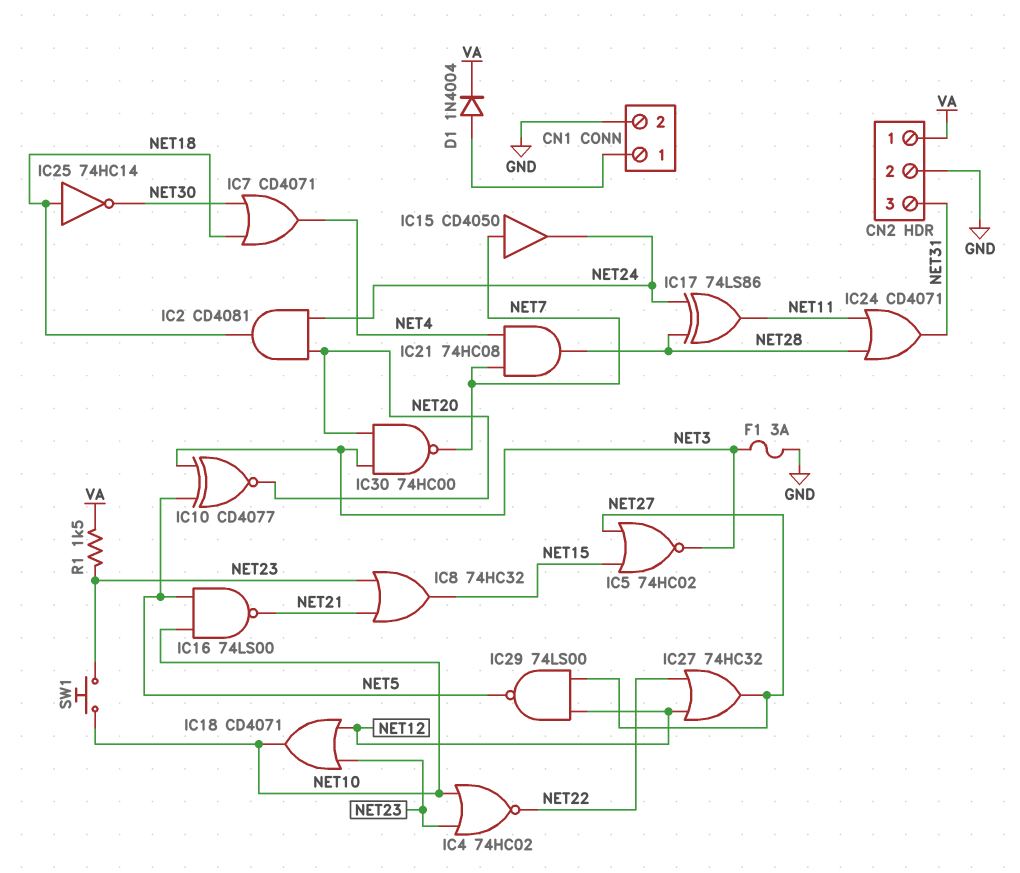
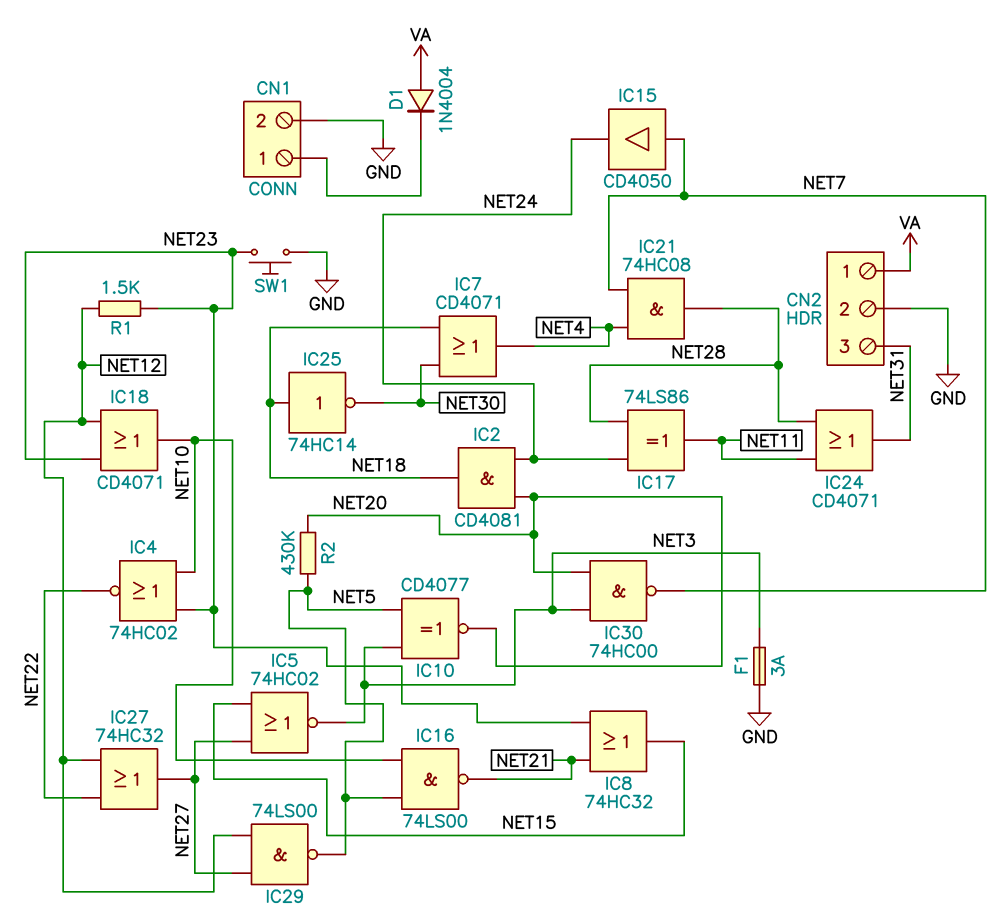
D1: diode 1N4004 (A CN1/1, K VA) -> diode 1N4004 (A VA, K CN1/1)
R1: 1.5k (NET23, VA) -> 1.5k (NET12, NET23)
R2: none -> 430k (NET5, NET20)
SW1: button (NET10, NET23) -> button (GND, NET23)

